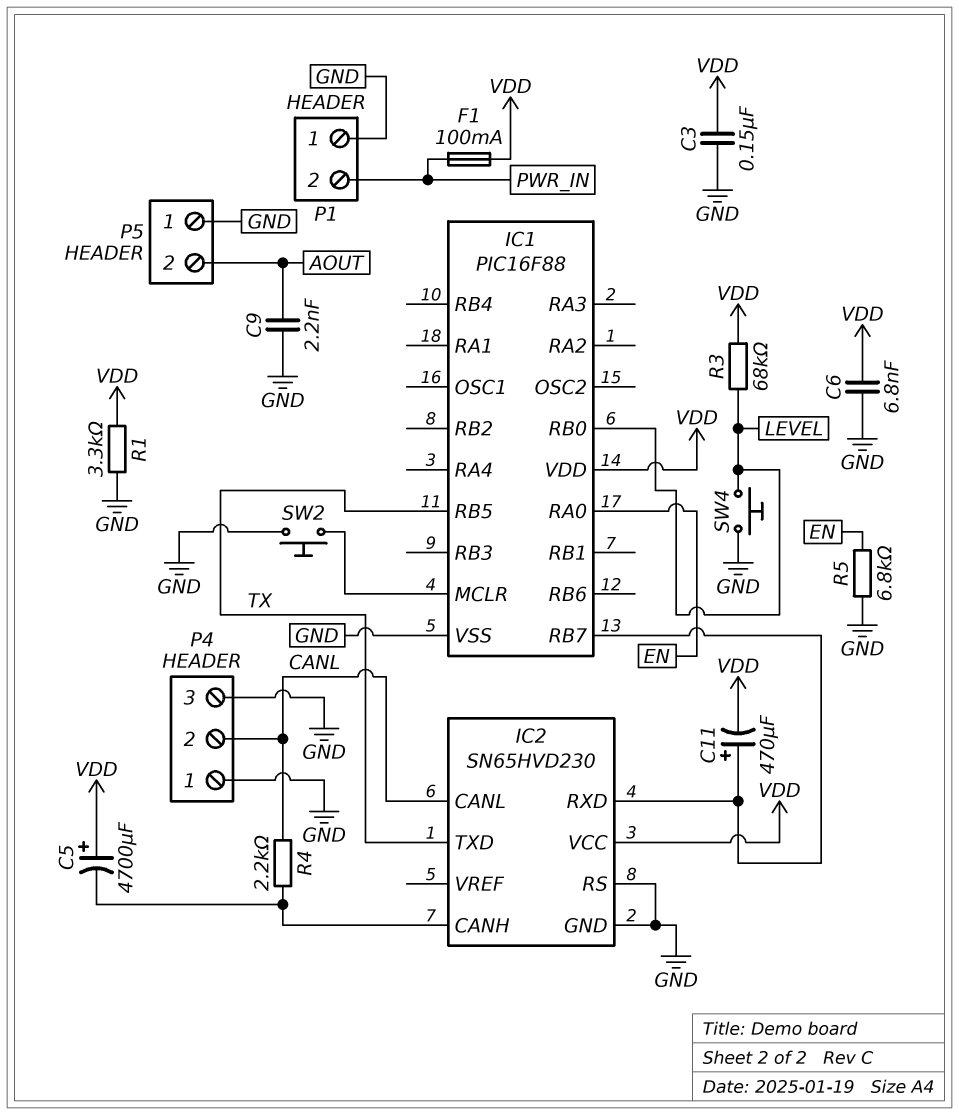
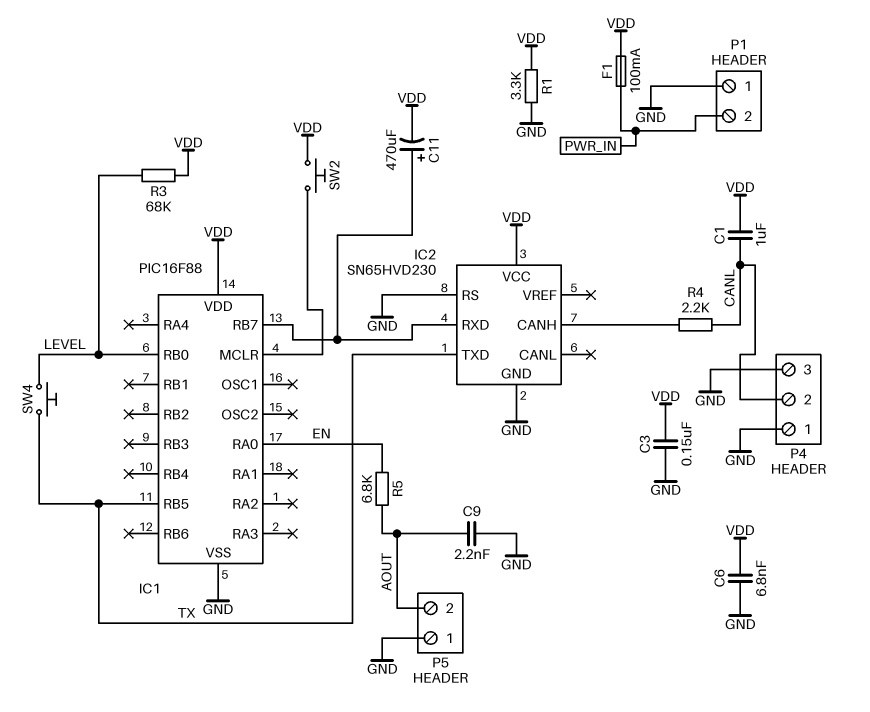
C1: none -> 1uF (CANL, VDD)
C5: 4700uF (plus VDD, minus IC2/CANH) -> none
IC2 pin CANL: CANL -> none
R5: 6.8k (EN, GND) -> 6.8k (AOUT, EN)
SW2: button (GND, IC1/MCLR) -> button (IC1/MCLR, VDD)
SW4: button (GND, LEVEL) -> button (LEVEL, TX)

